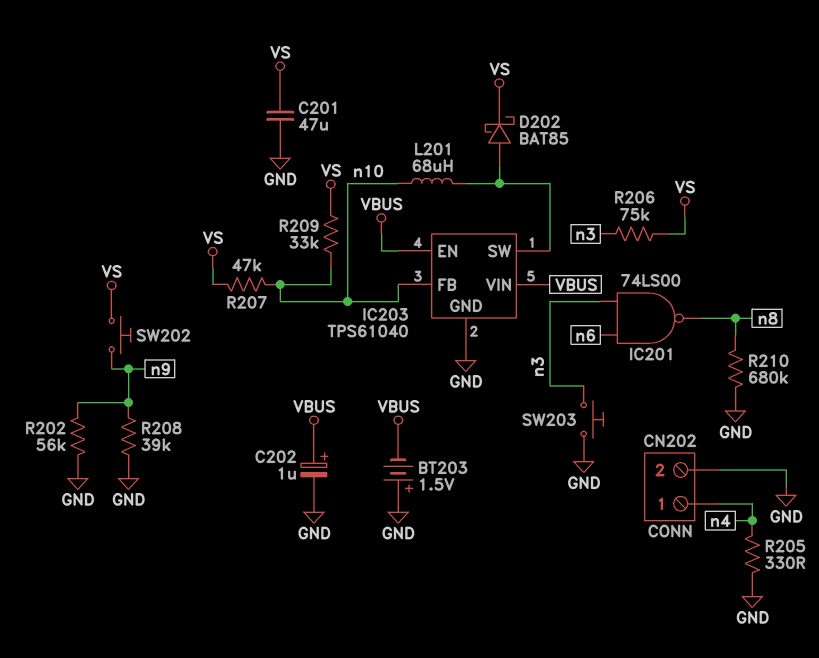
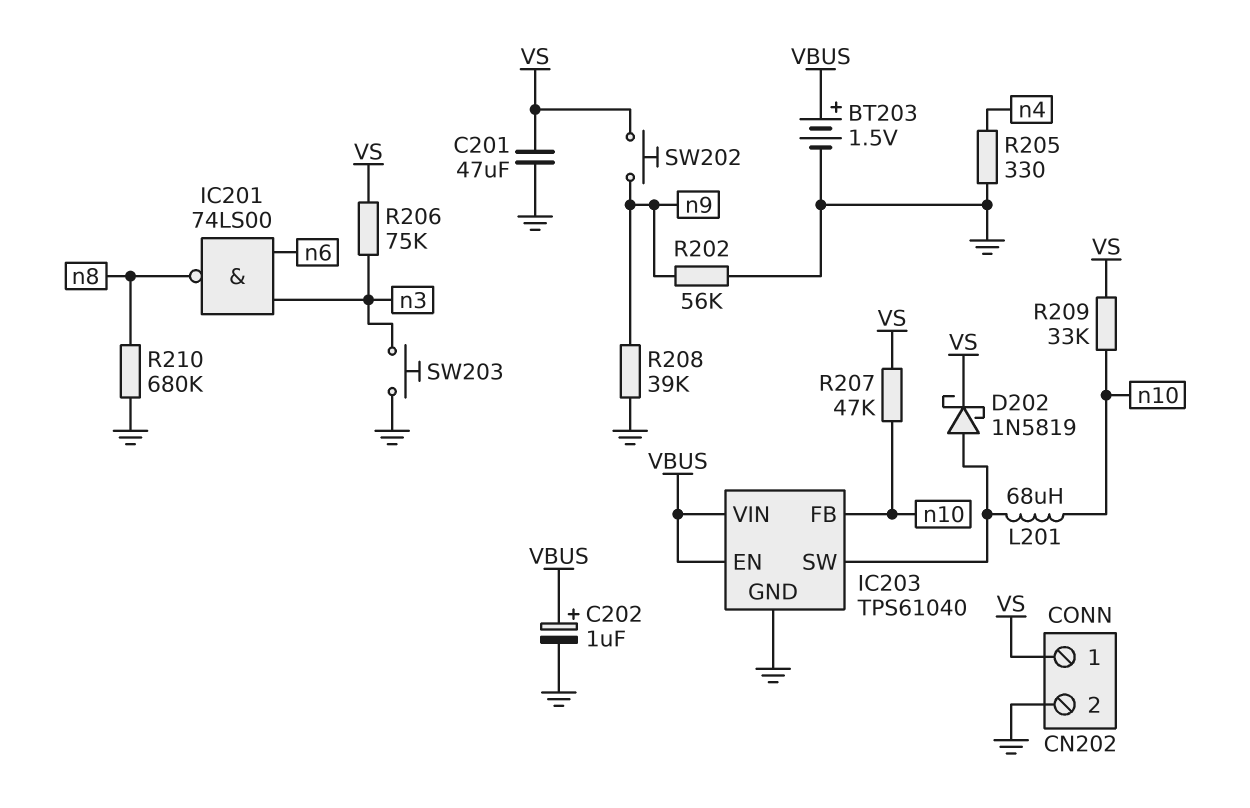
BT203: 1.5V (plus GND, minus VBUS) -> 1.5V (plus VBUS, minus GND)
CN202 pin 1: n4 -> VS
D202: schottky BAT85 (A IC203/SW, K VS) -> schottky 1N5819 (A IC203/SW, K VS)

